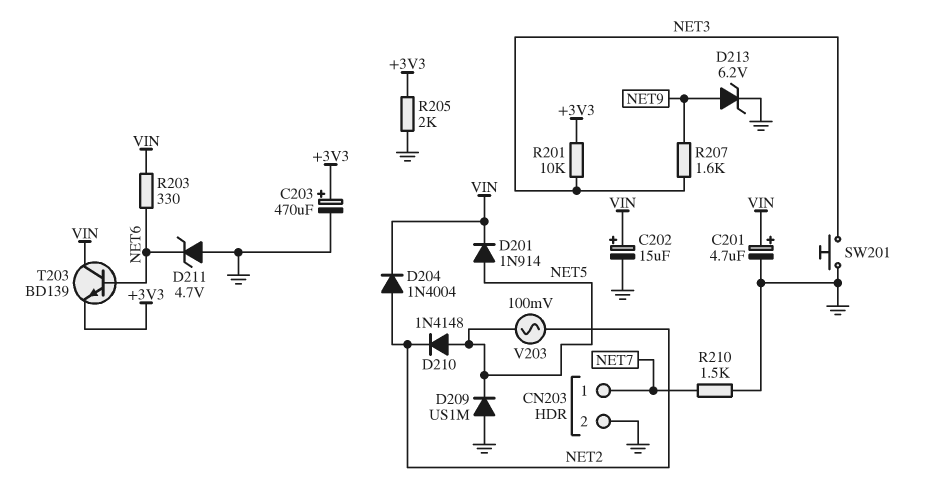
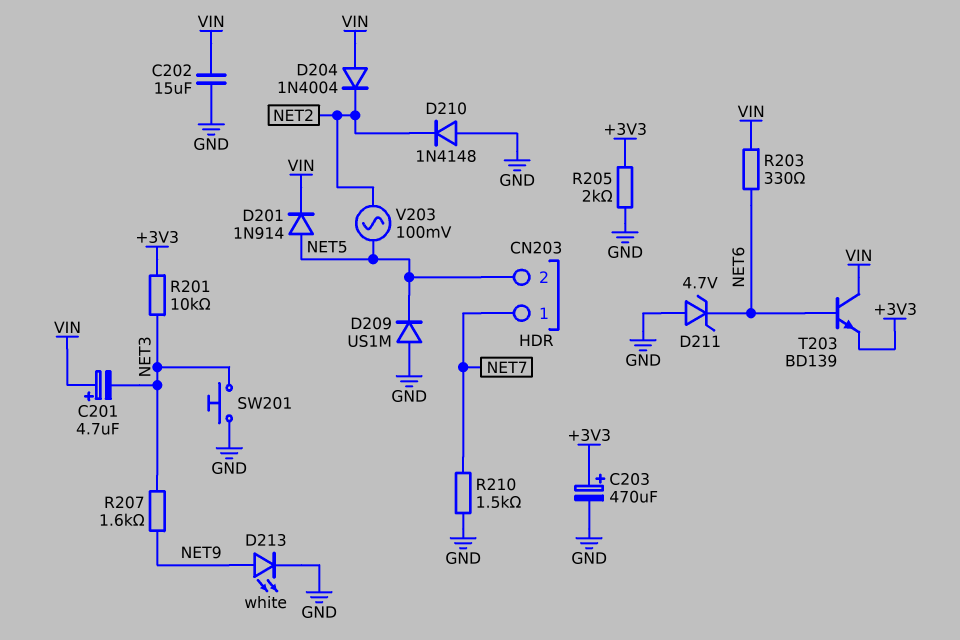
C201: 4.7uF (plus VIN, minus GND) -> 4.7uF (plus VIN, minus NET3)
C202: 15uF (plus VIN, minus GND) -> 15uF (GND, VIN)
CN203 pin 2: GND -> NET5
D204: diode 1N4004 (A NET2, K VIN) -> diode 1N4004 (A VIN, K NET2)
D210: diode 1N4148 (A NET5, K NET2) -> diode 1N4148 (A GND, K NET2)
D213: zener 6.2V (A NET9, K GND) -> LED white (A NET9, K GND)

